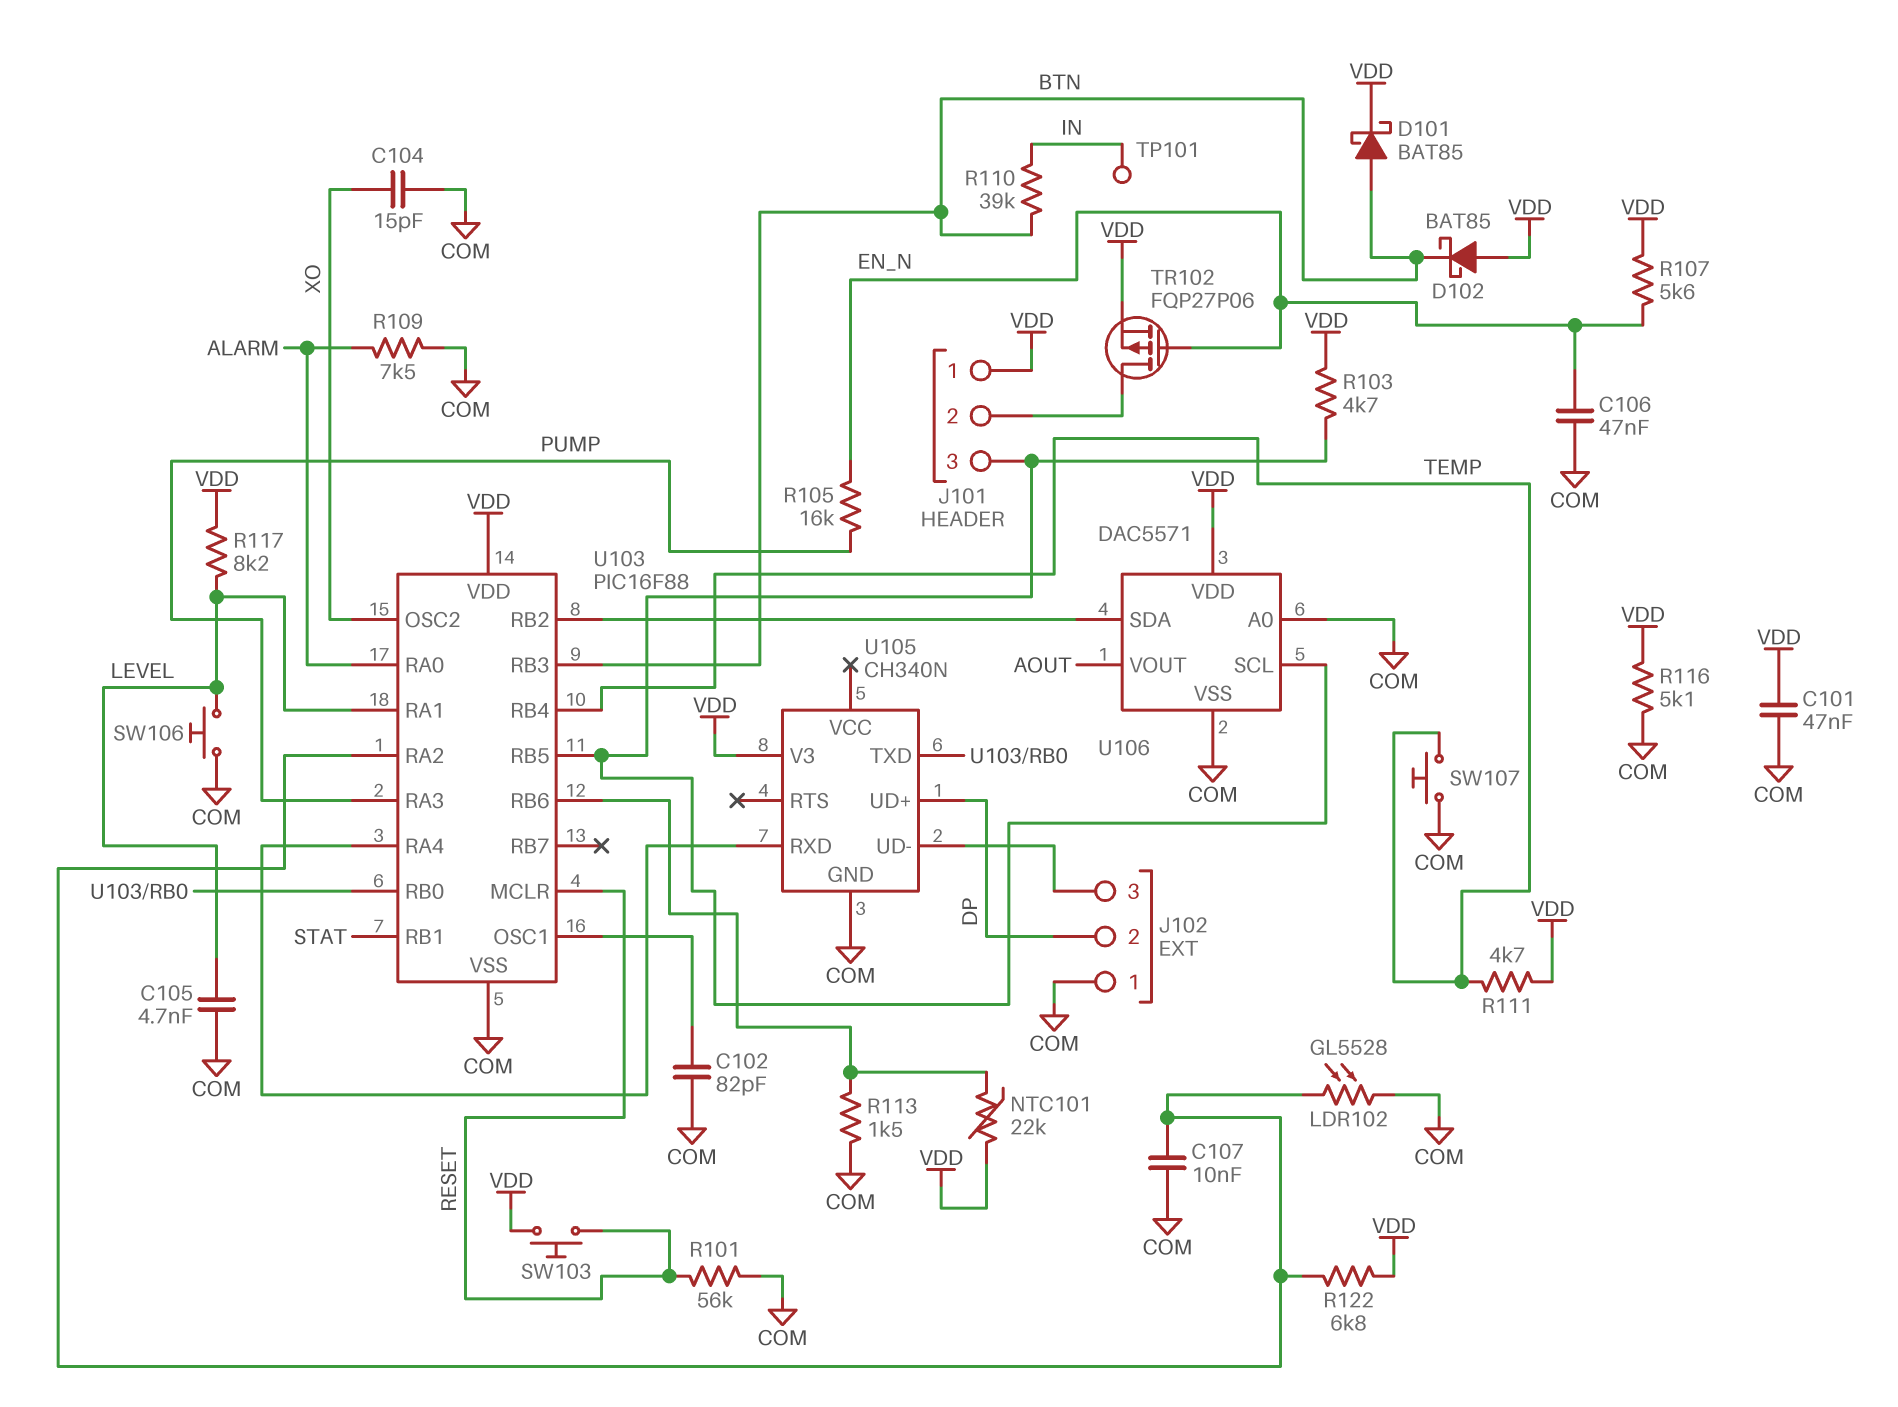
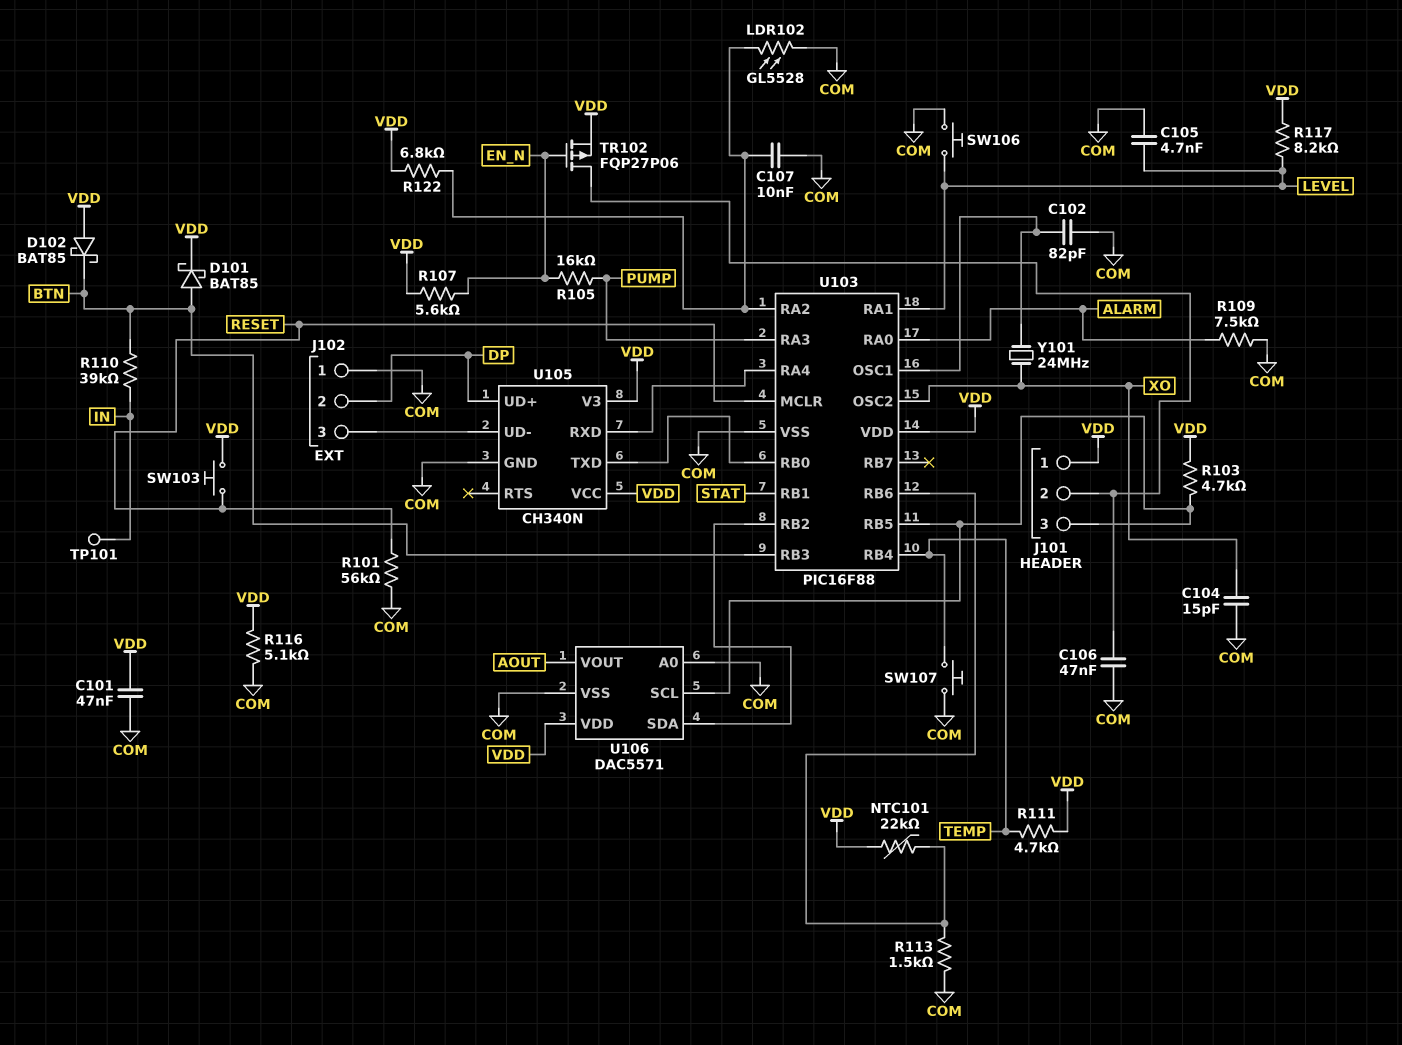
C106: 47nF (COM, EN_N) -> 47nF (COM, J101/2)
U105 pin VCC: none -> VDD
Y101: none -> 24MHz (U103/OSC1, XO)

